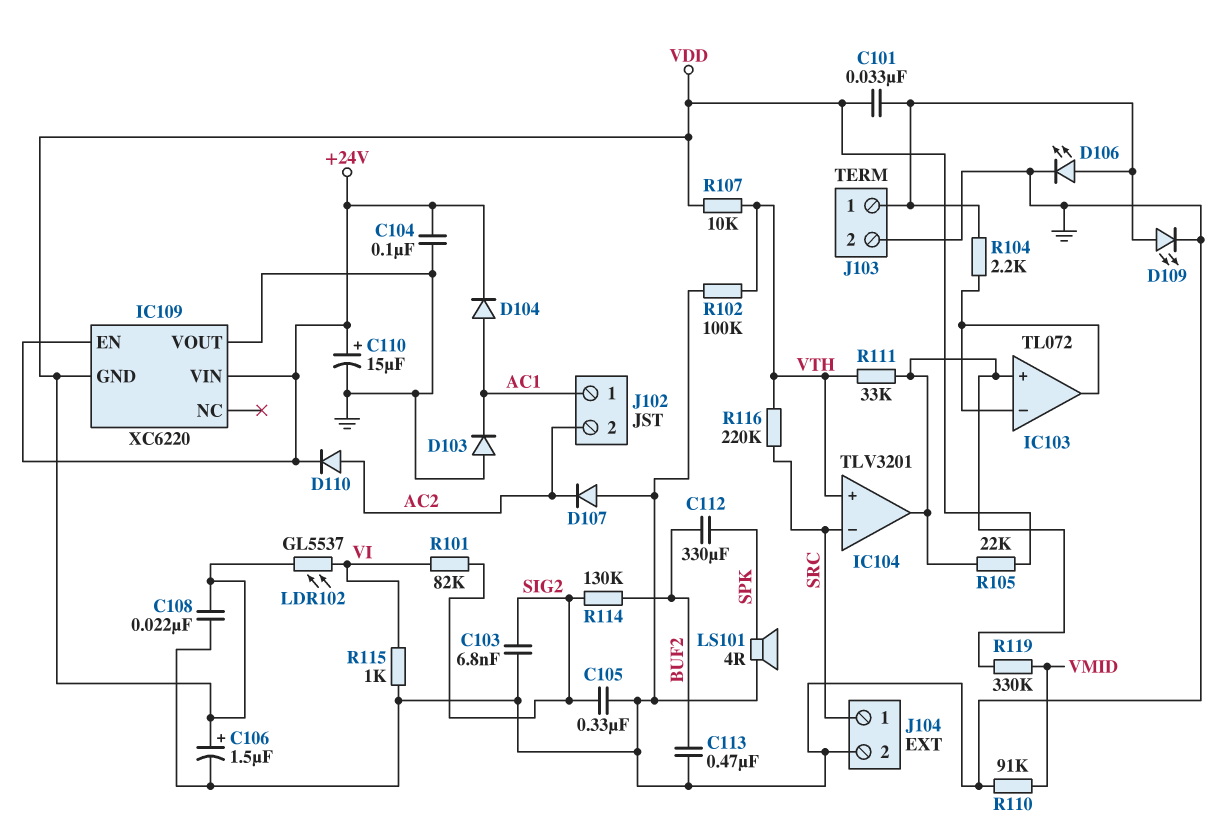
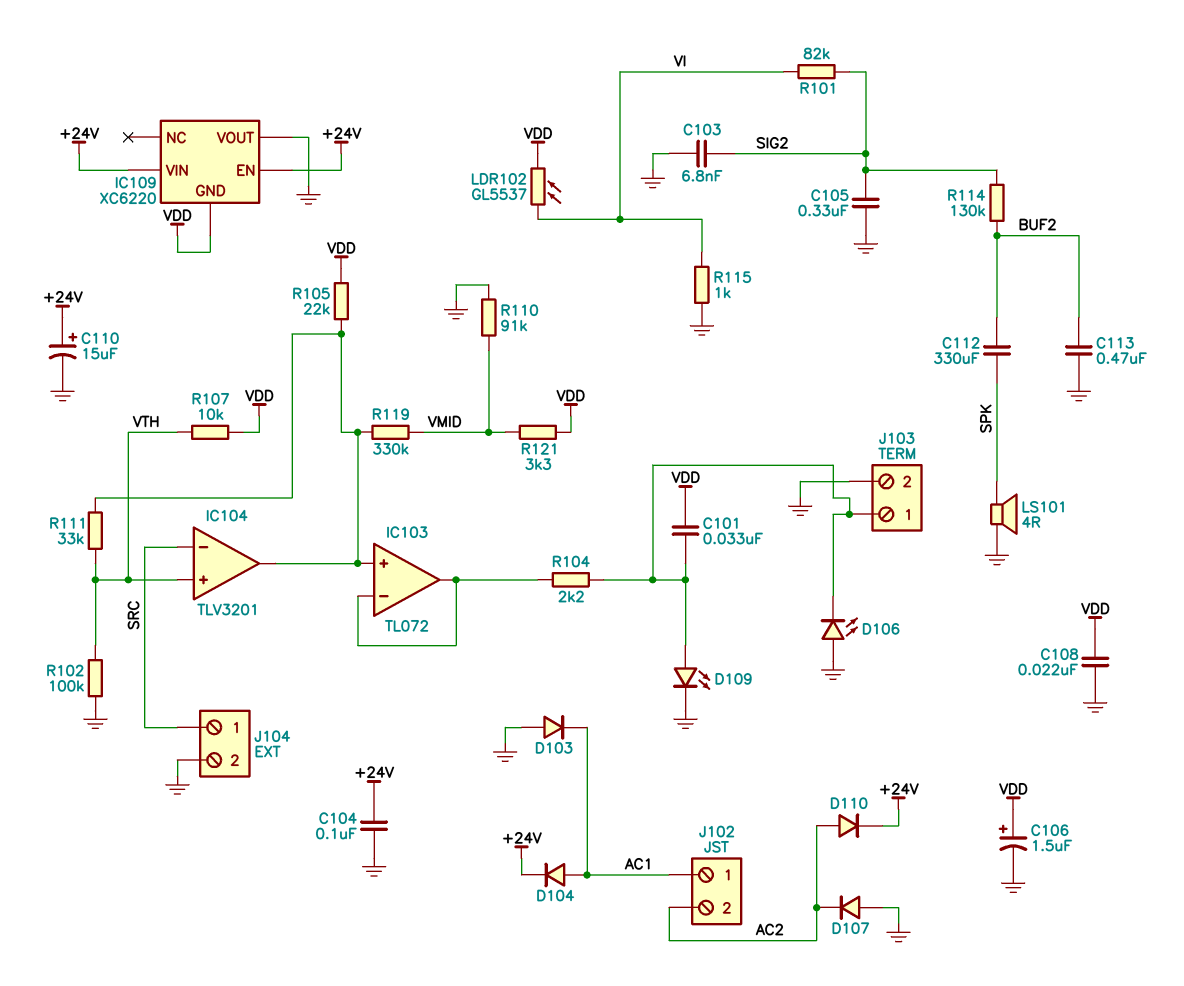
D106: LED (A J103/1, K GND) -> LED (A GND, K J103/1)
R116: 220k (SRC, VTH) -> none
R121: none -> 3.3k (VDD, VMID)

